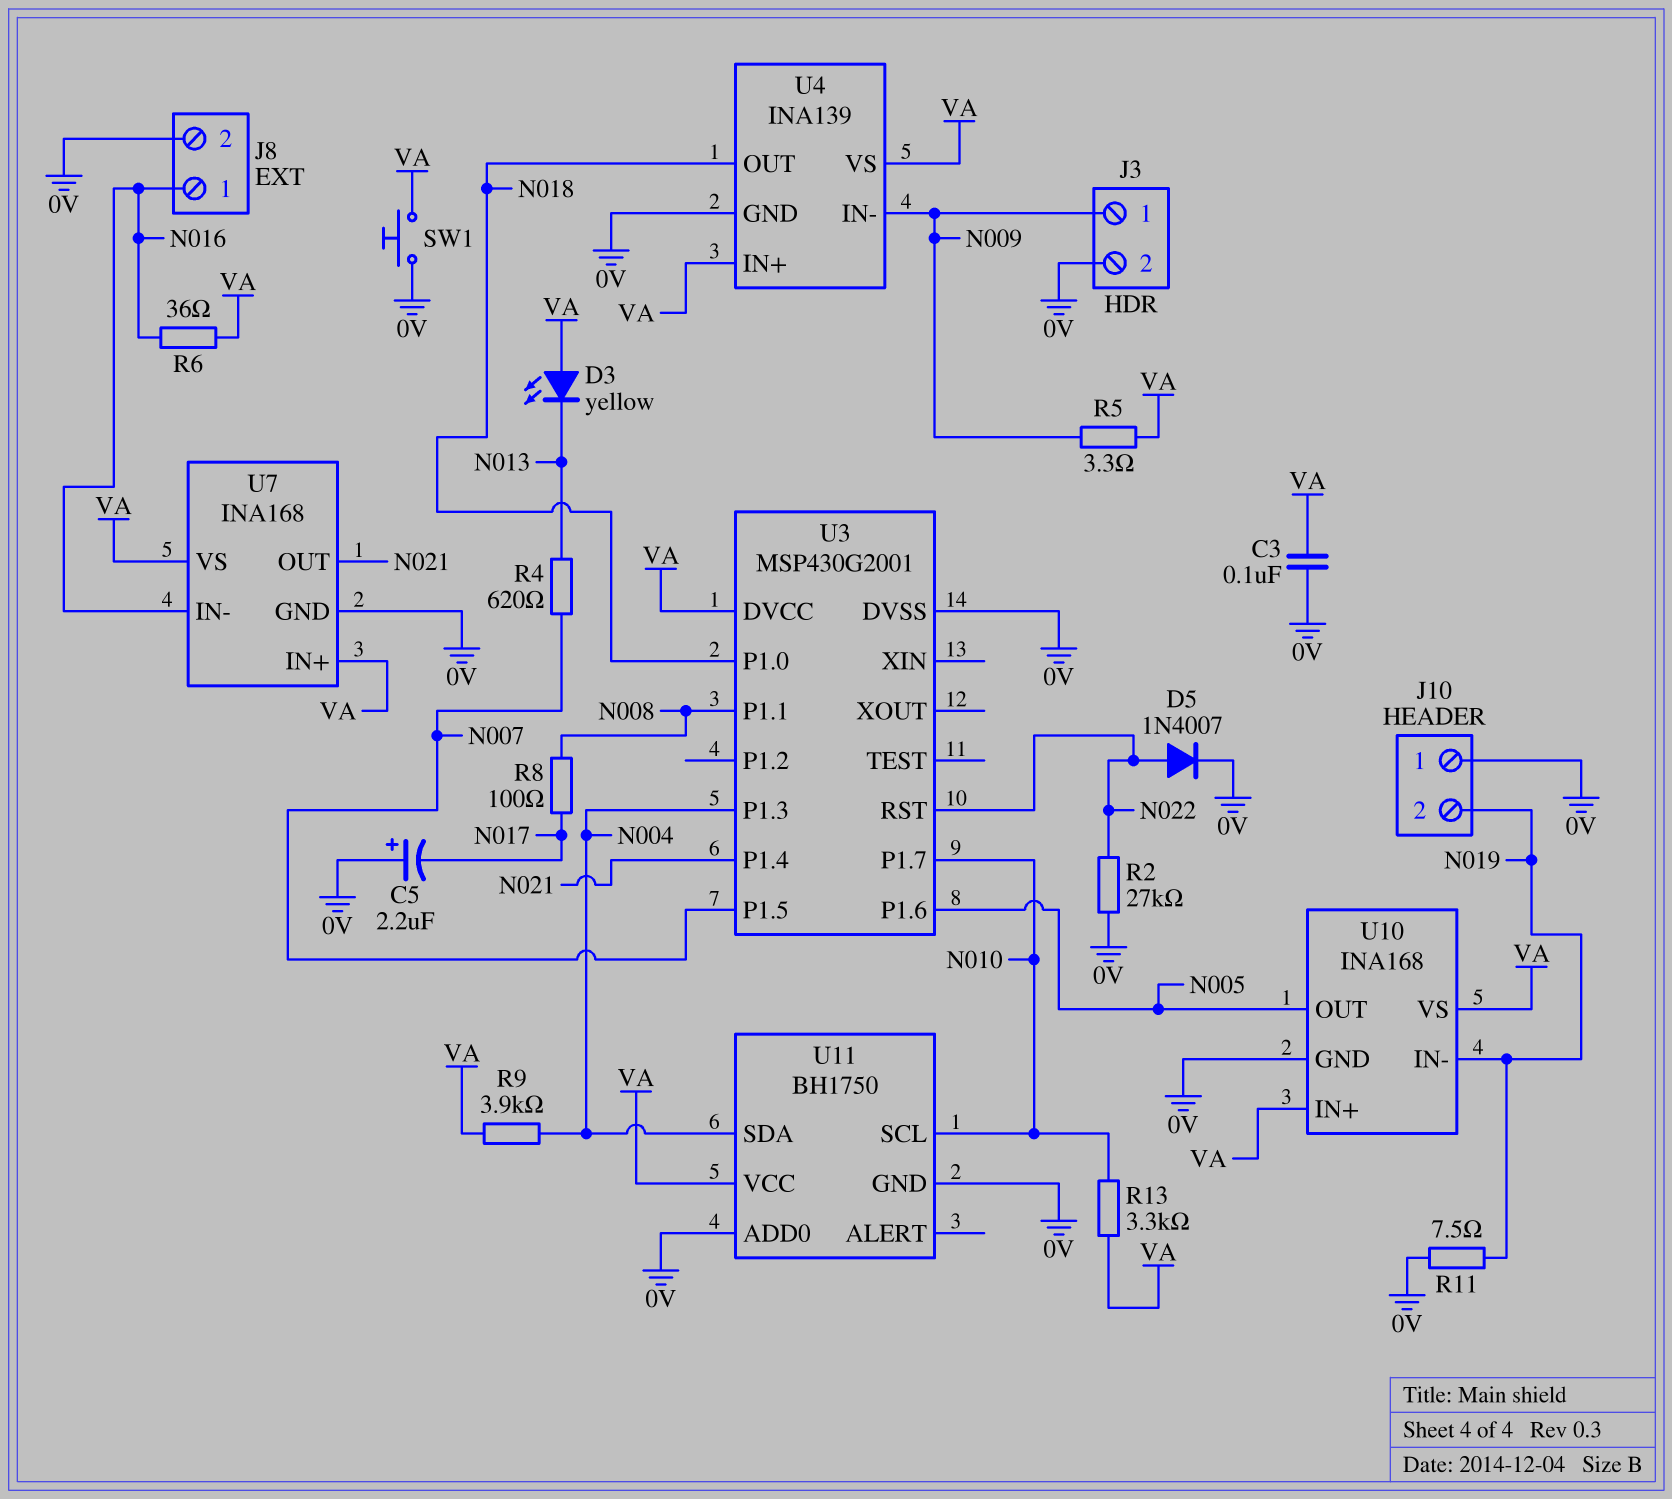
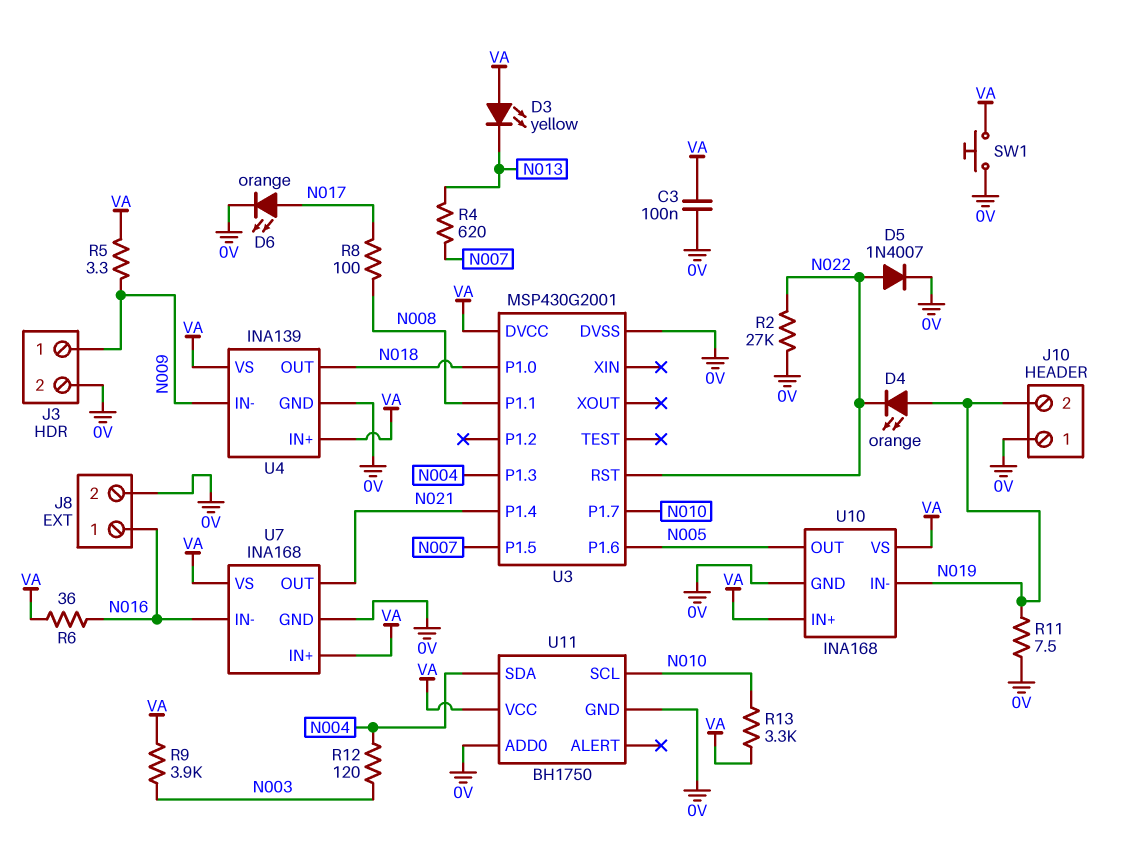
C5: 2.2uF (plus 0V, minus N017) -> none
D4: none -> LED orange (A N019, K N022)
D6: none -> LED orange (A N017, K 0V)
R9: 3.9k (N004, VA) -> 3.9k (N003, VA)
R12: none -> 120 (N003, N004)

